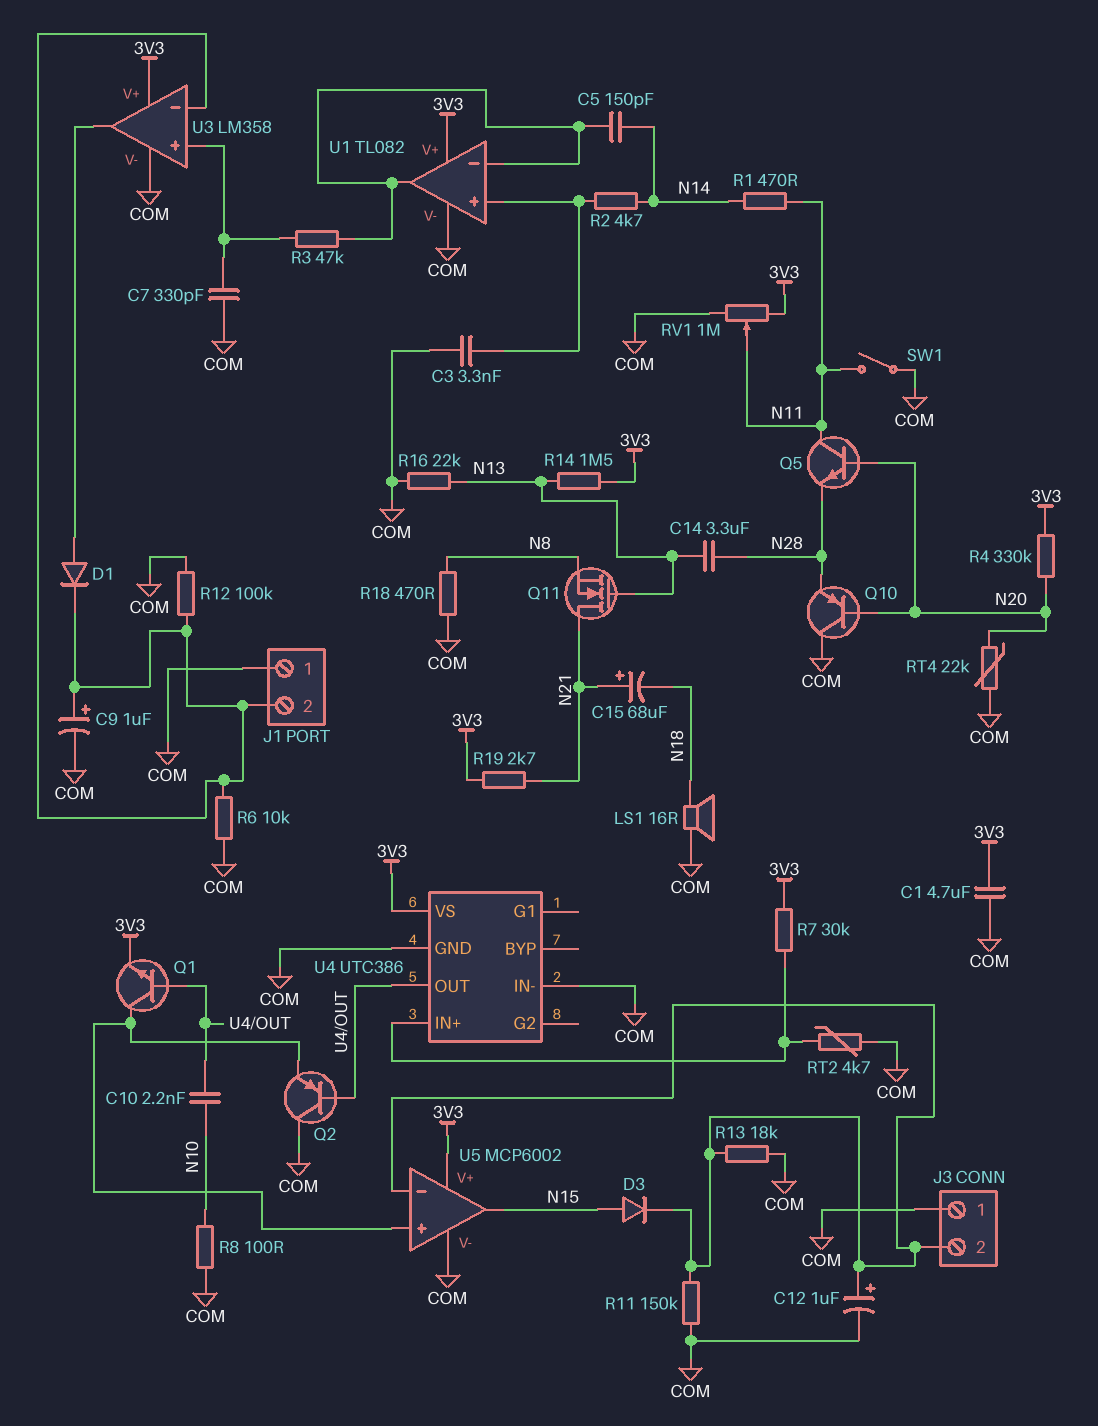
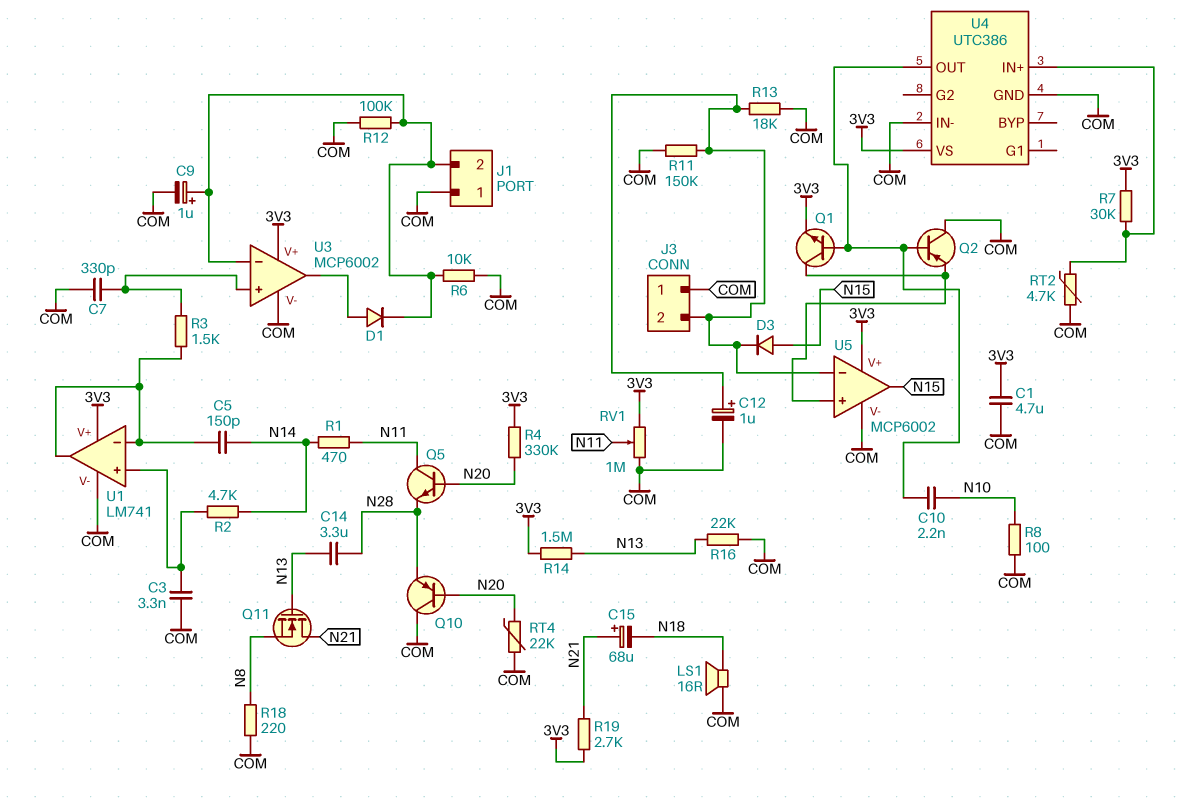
R3: 47k (U1/in-, U3/in+) -> 1.5k (U1/in-, U3/in+)
R18: 470 (COM, N8) -> 220 (COM, N8)
SW1: switch (COM, N11) -> none
U1: TL082 -> LM741
U3: LM358 -> MCP6002

